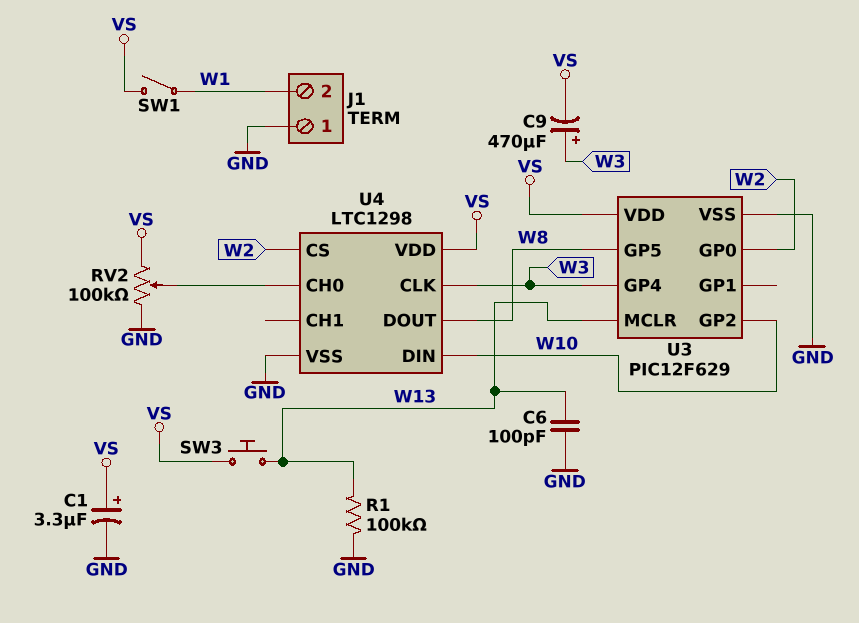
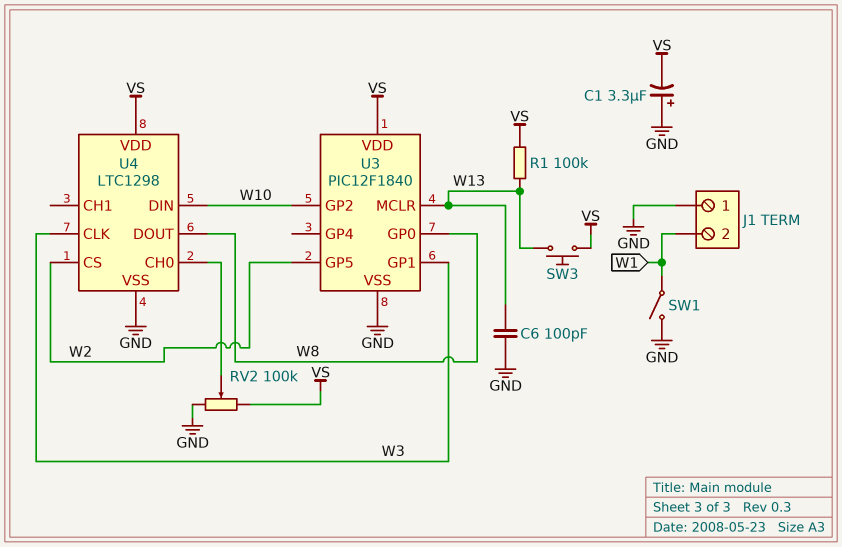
C1: 3.3uF (plus VS, minus GND) -> 3.3uF (plus GND, minus VS)
C9: 470uF (plus W3, minus VS) -> none
R1: 100k (GND, W13) -> 100k (VS, W13)
SW1: switch (VS, W1) -> switch (GND, W1)
U3: PIC12F629 -> PIC12F1840
U3 pin GP0: W2 -> W8
U3 pin GP1: none -> W3
U3 pin GP4: W3 -> none
U3 pin GP5: W8 -> W2

